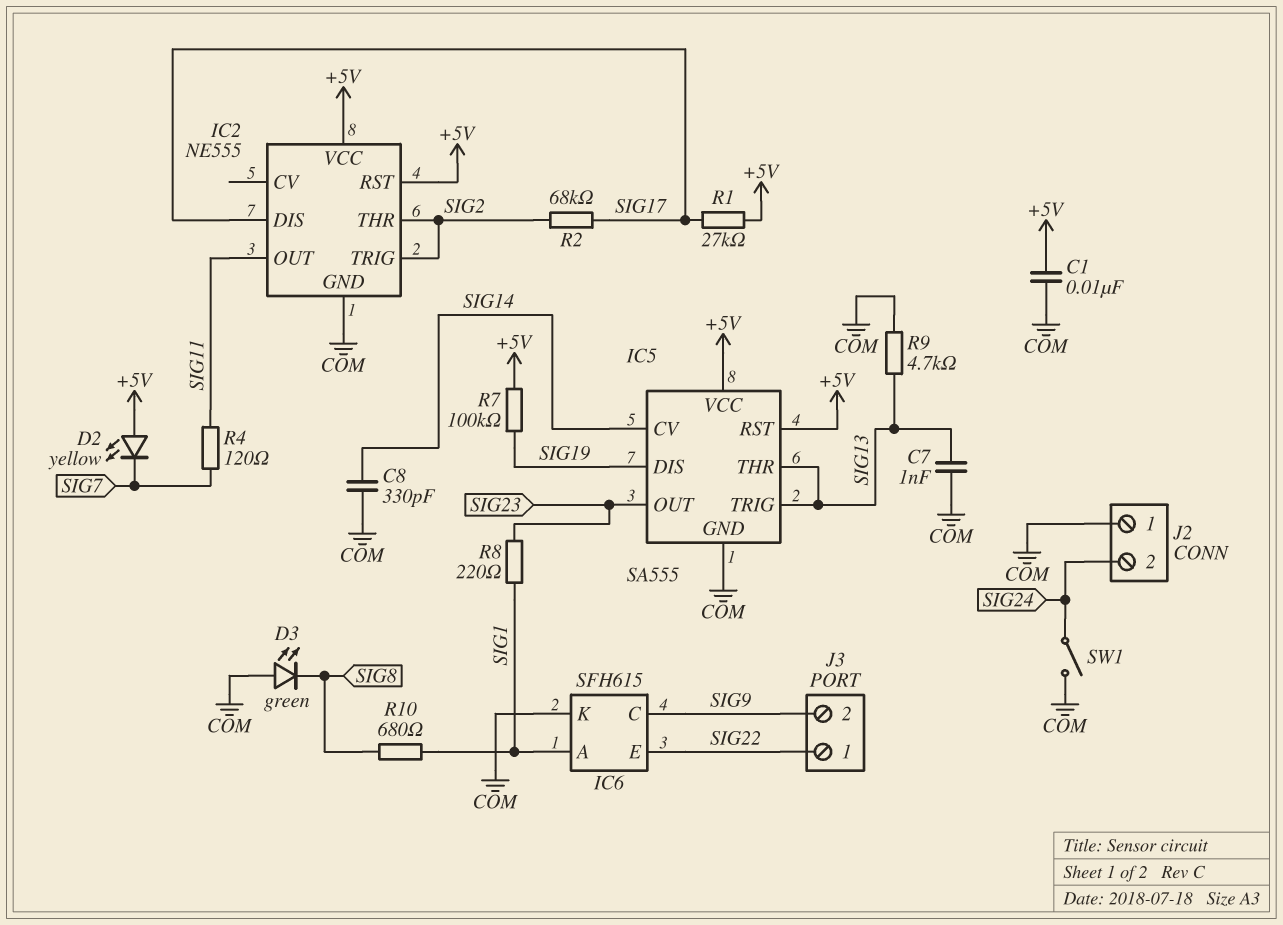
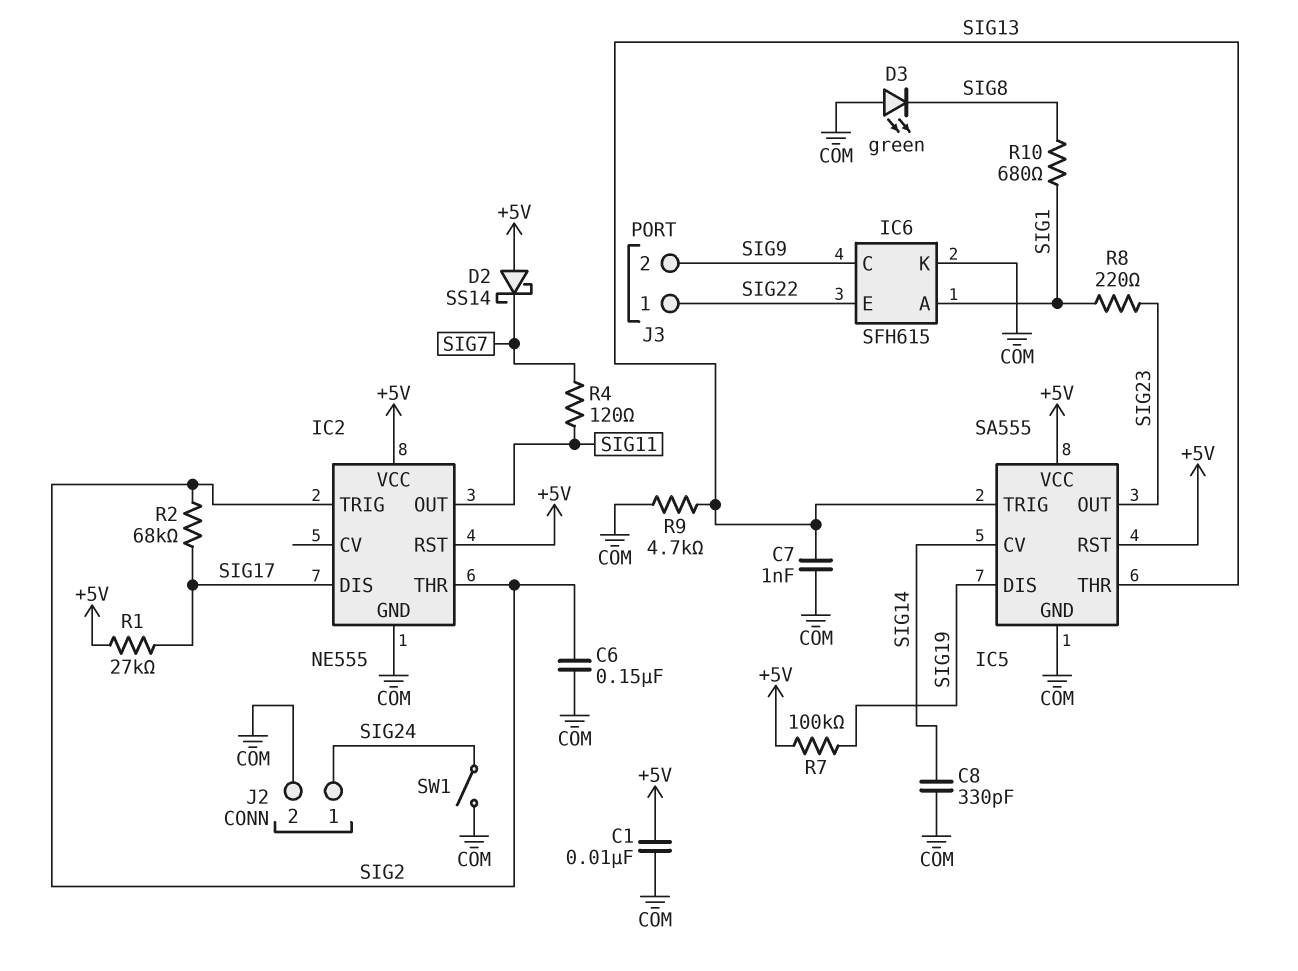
C6: none -> 150nF (COM, SIG2)
D2: LED yellow (A +5V, K SIG7) -> schottky SS14 (A +5V, K SIG7)
J2 pin 1: COM -> SIG24
J2 pin 2: SIG24 -> COM

